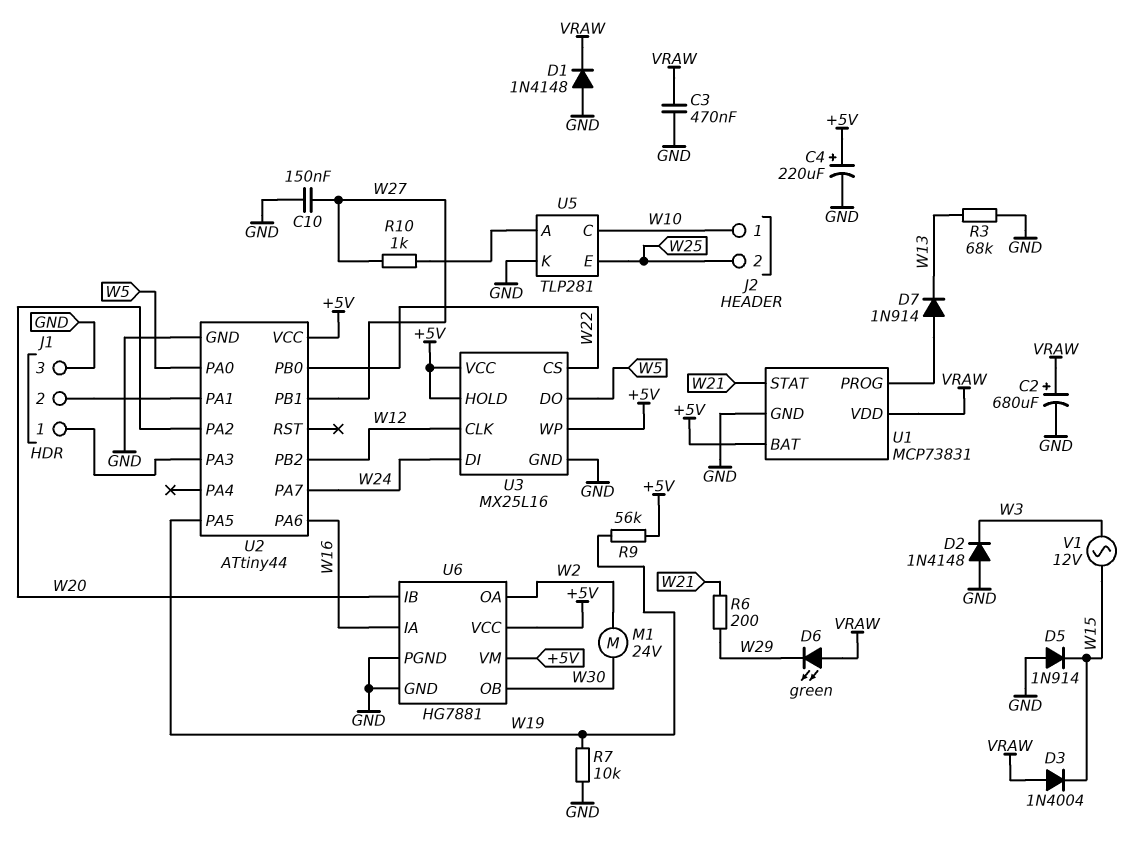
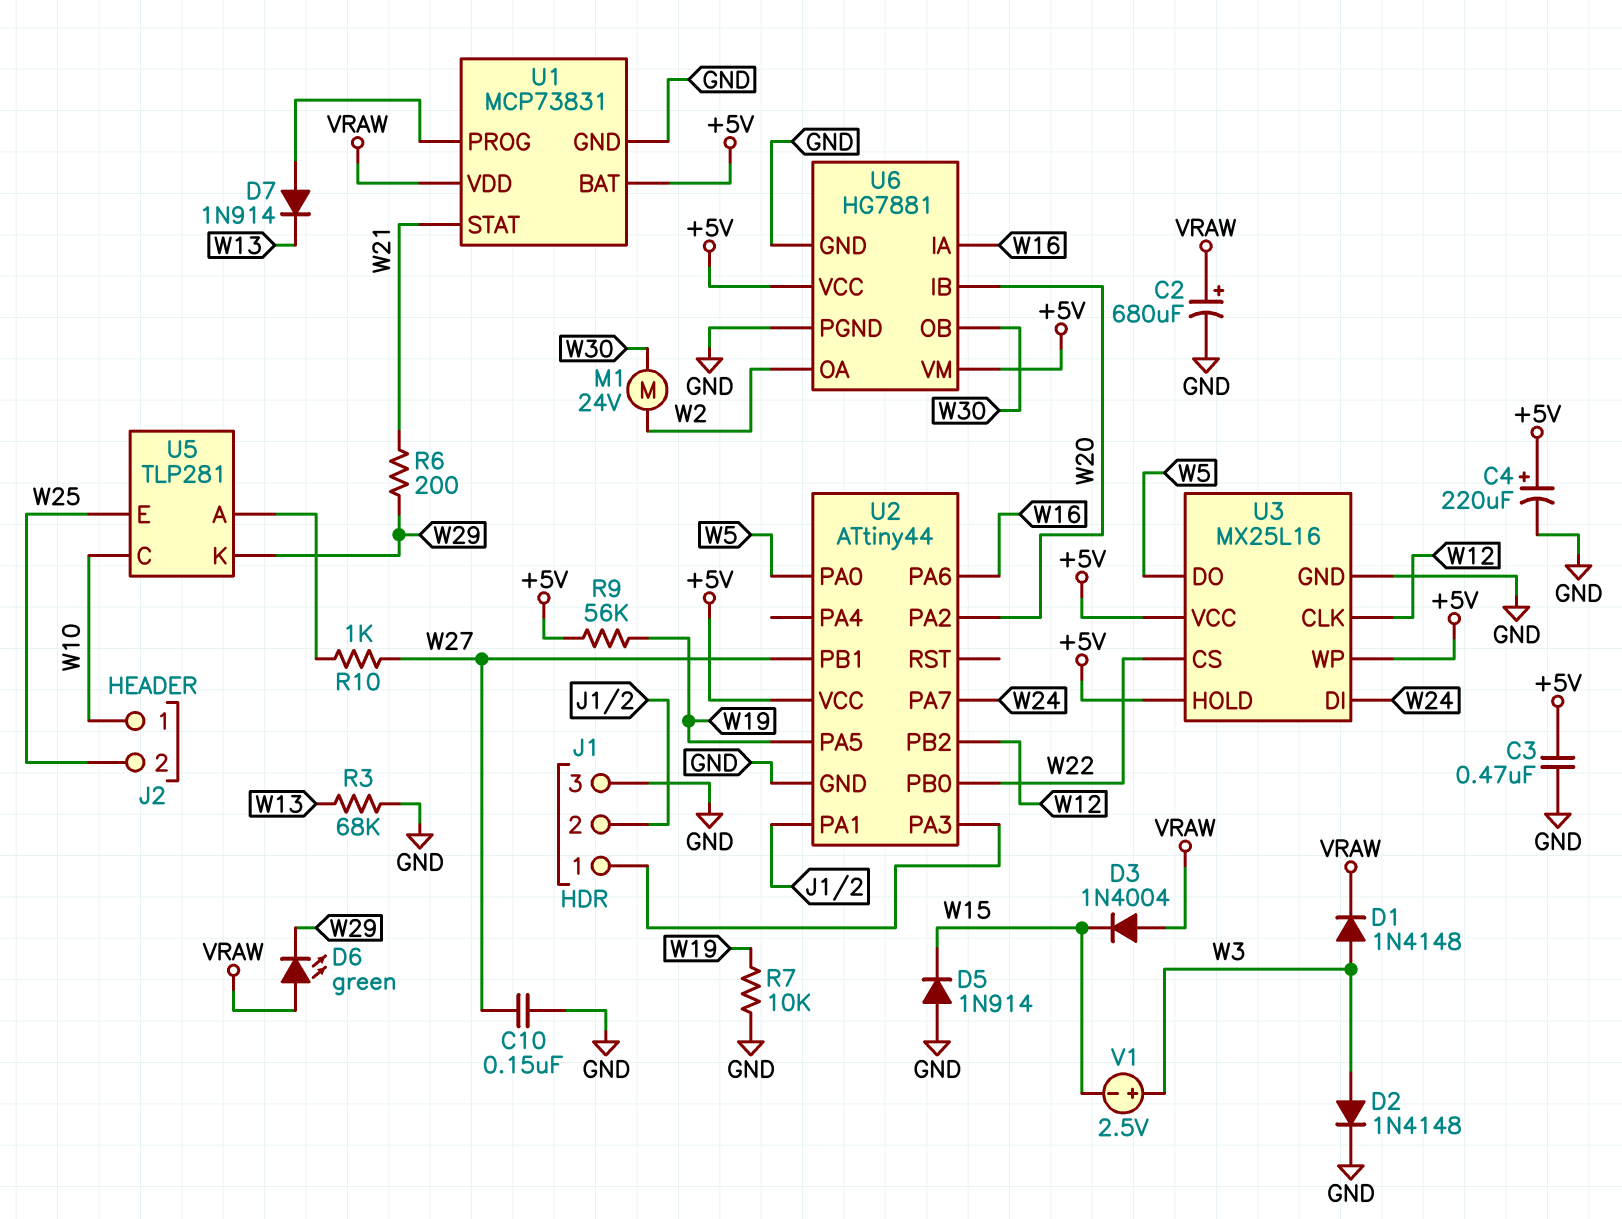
C3: 470nF (GND, VRAW) -> 470nF (+5V, GND)
D1: diode 1N4148 (A GND, K VRAW) -> diode 1N4148 (A W3, K VRAW)
D2: diode 1N4148 (A GND, K W3) -> diode 1N4148 (A W3, K GND)
U5 pin K: GND -> W29
V1: AC 12V (W3, W15) -> 2.5V (plus W3, minus W15)

